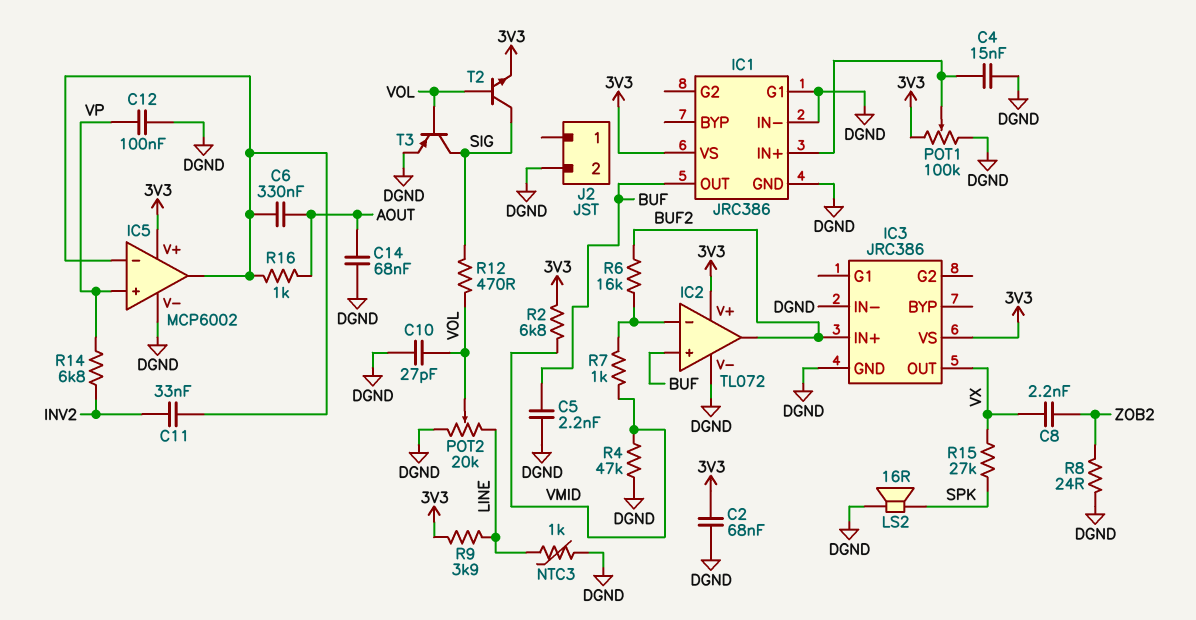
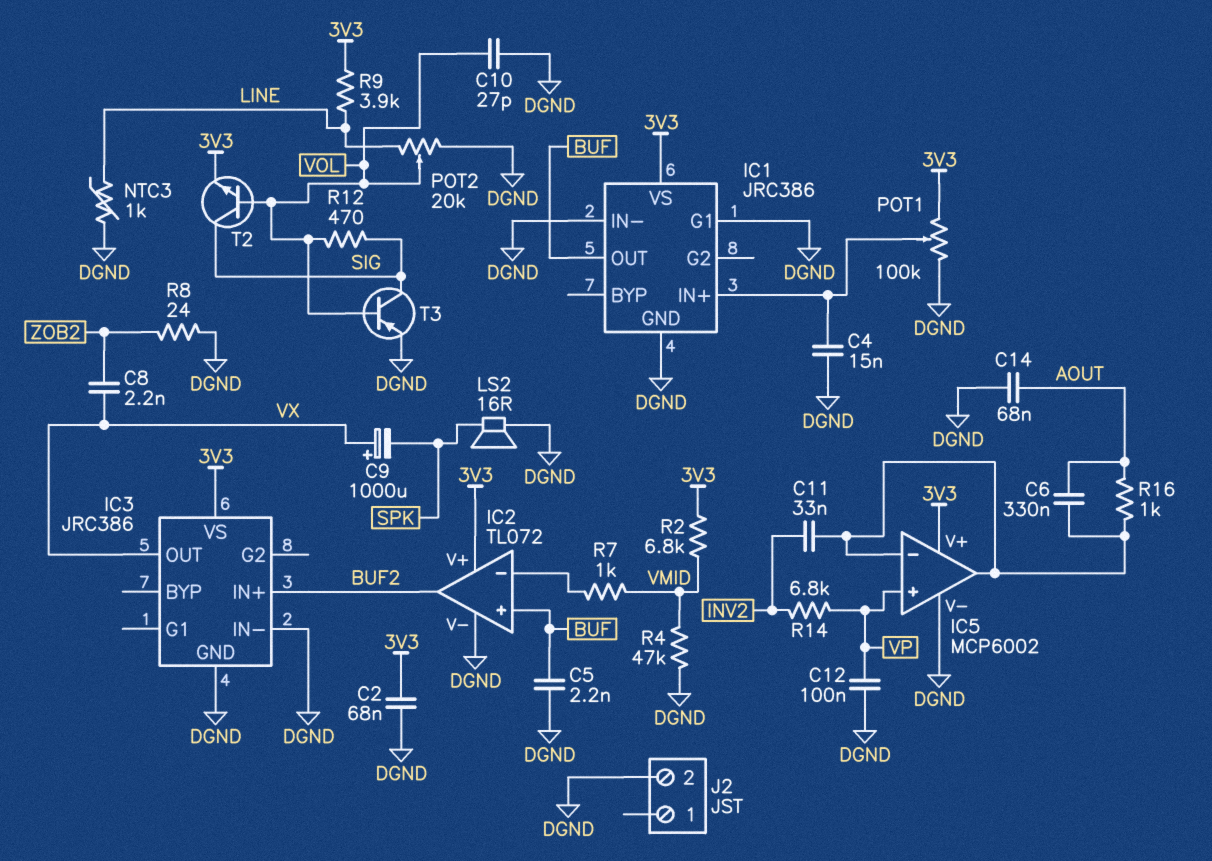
C9: none -> 1000uF (plus VX, minus SPK)
R6: 16k (BUF2, IC2/in-) -> none
R15: 27k (SPK, VX) -> none

